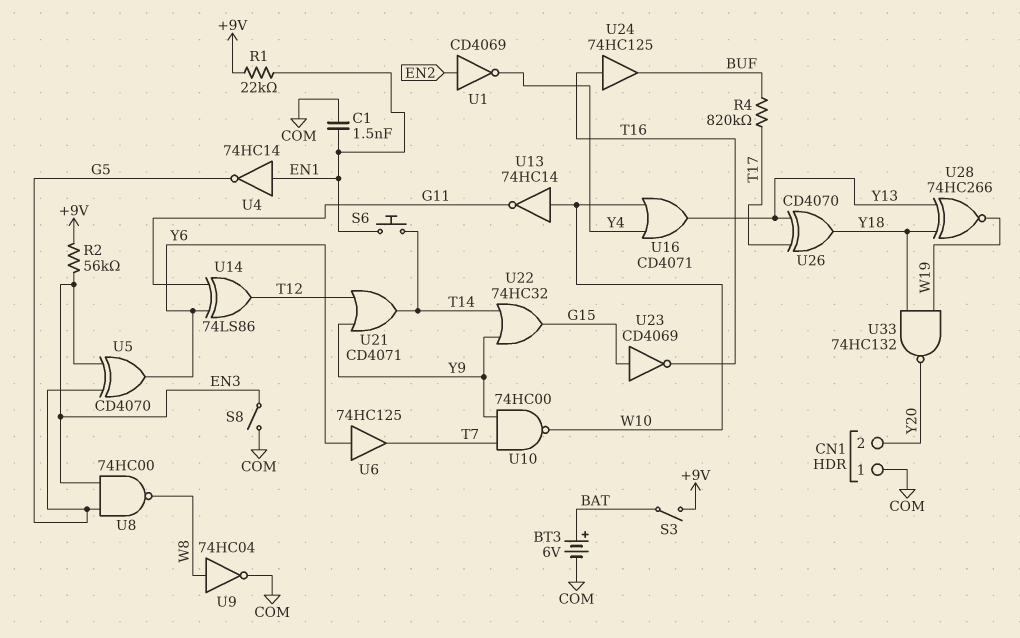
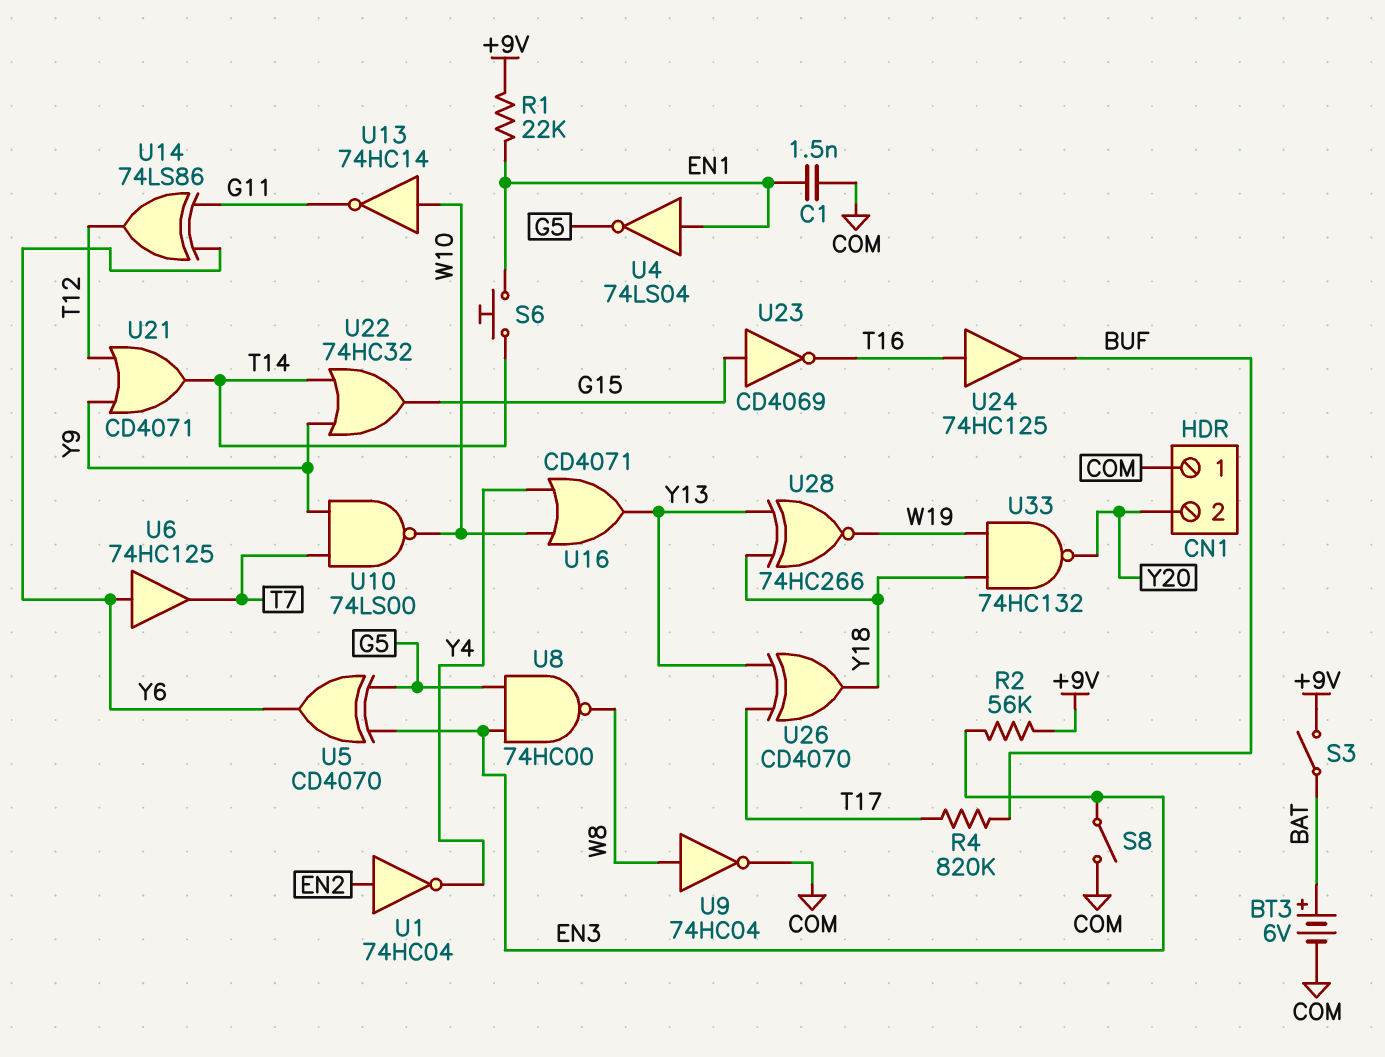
U1: NOT CD4069 (in EN2, out Y4) -> NOT 74HC04 (in EN2, out Y4)
U4: NOT 74HC14 (in EN1, out G5) -> NOT 74LS04 (in EN1, out G5)
U10: NAND 74HC00 (in T7, in Y9, out W10) -> NAND 74LS00 (in T7, in Y9, out W10)

